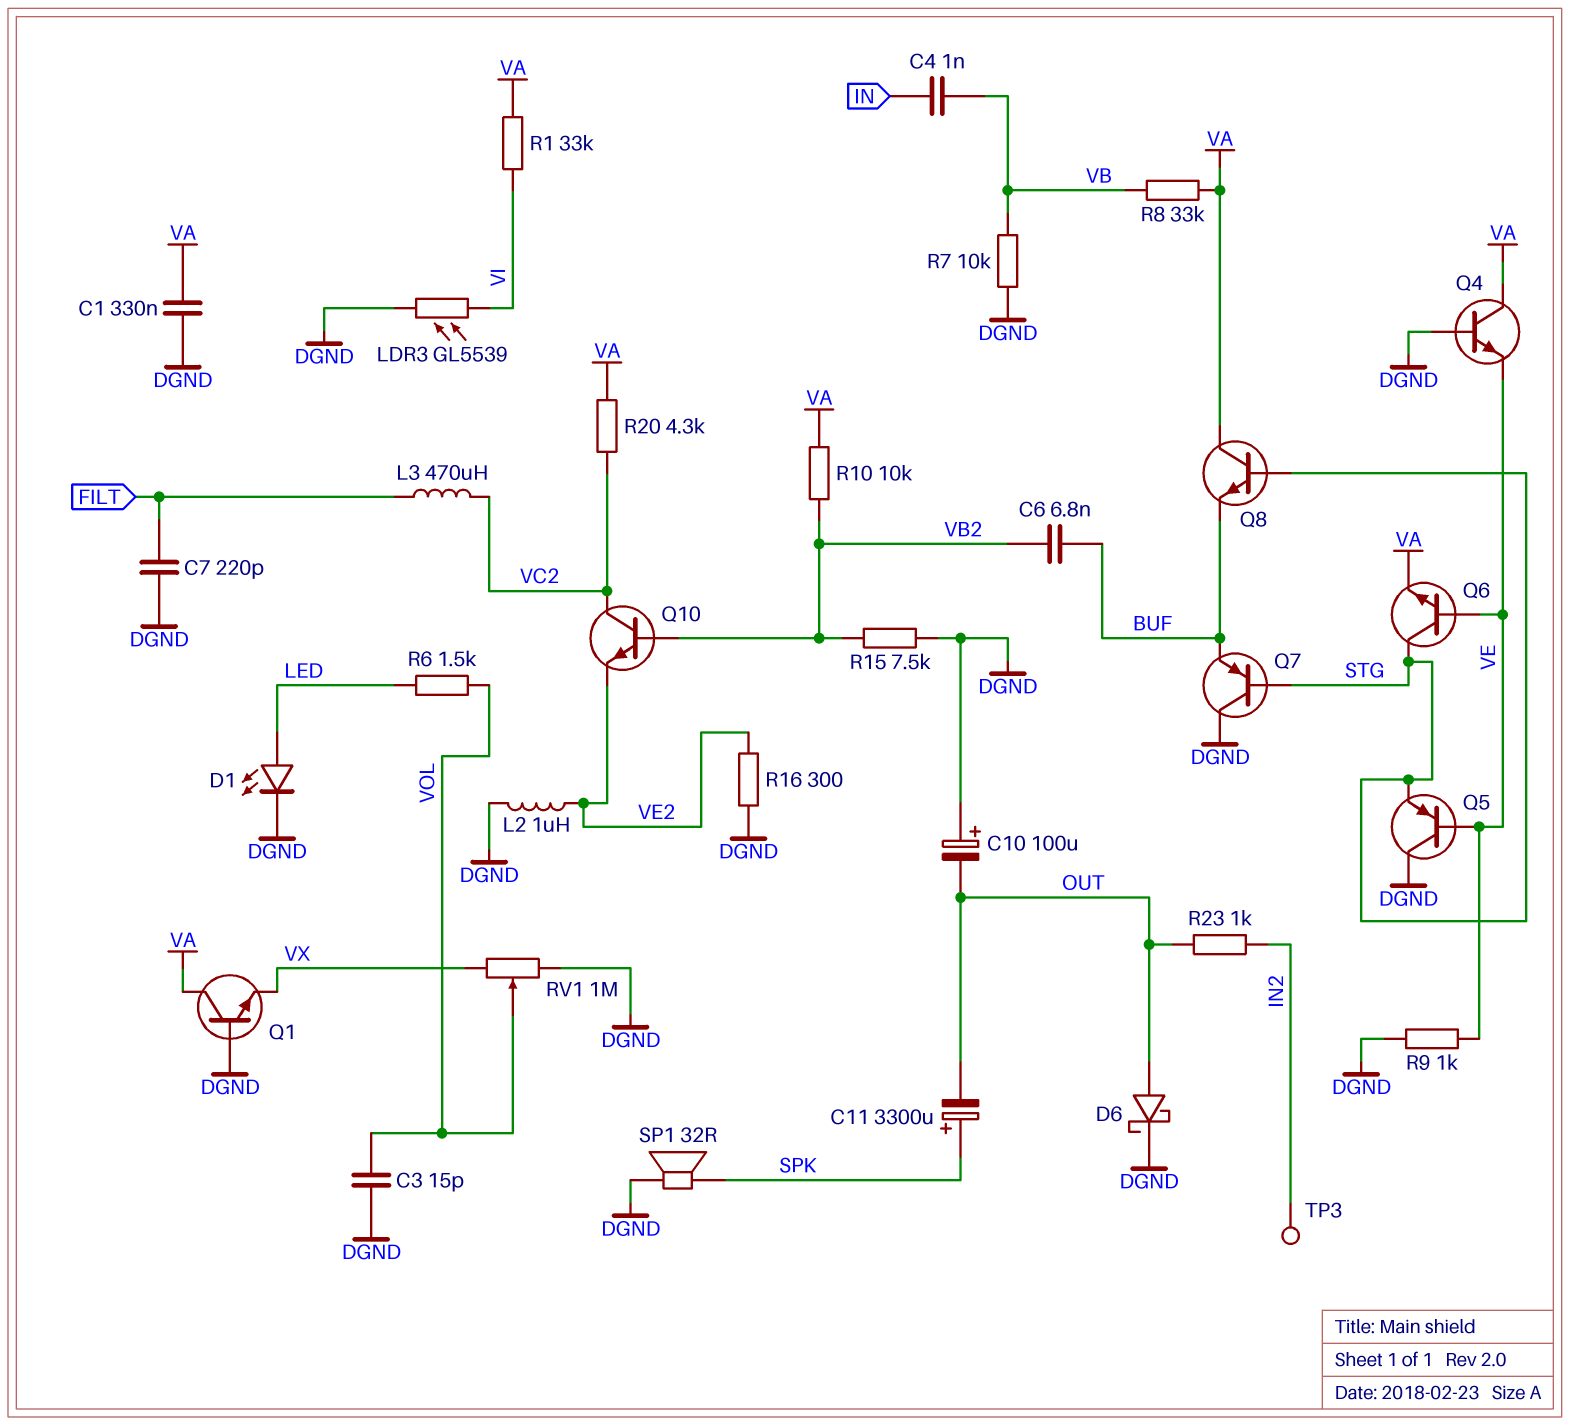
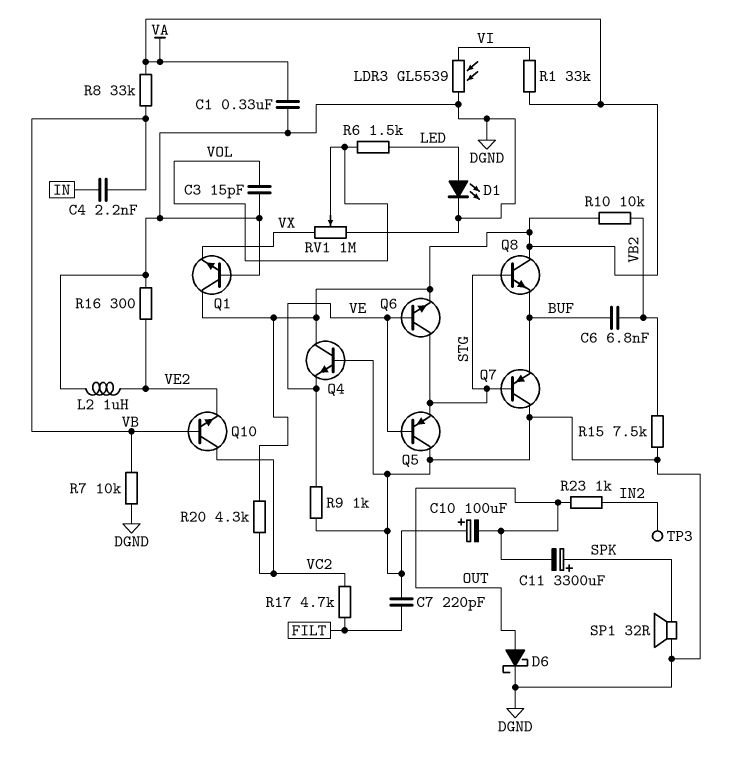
C4: 1nF (IN, VB) -> 2.2nF (IN, VB)
L3: 470uH (FILT, VC2) -> none
Q10: NPN (B VB2, C VC2, E VE2) -> NPN (B VB, C VC2, E VE2)
R17: none -> 4.7k (FILT, VC2)

